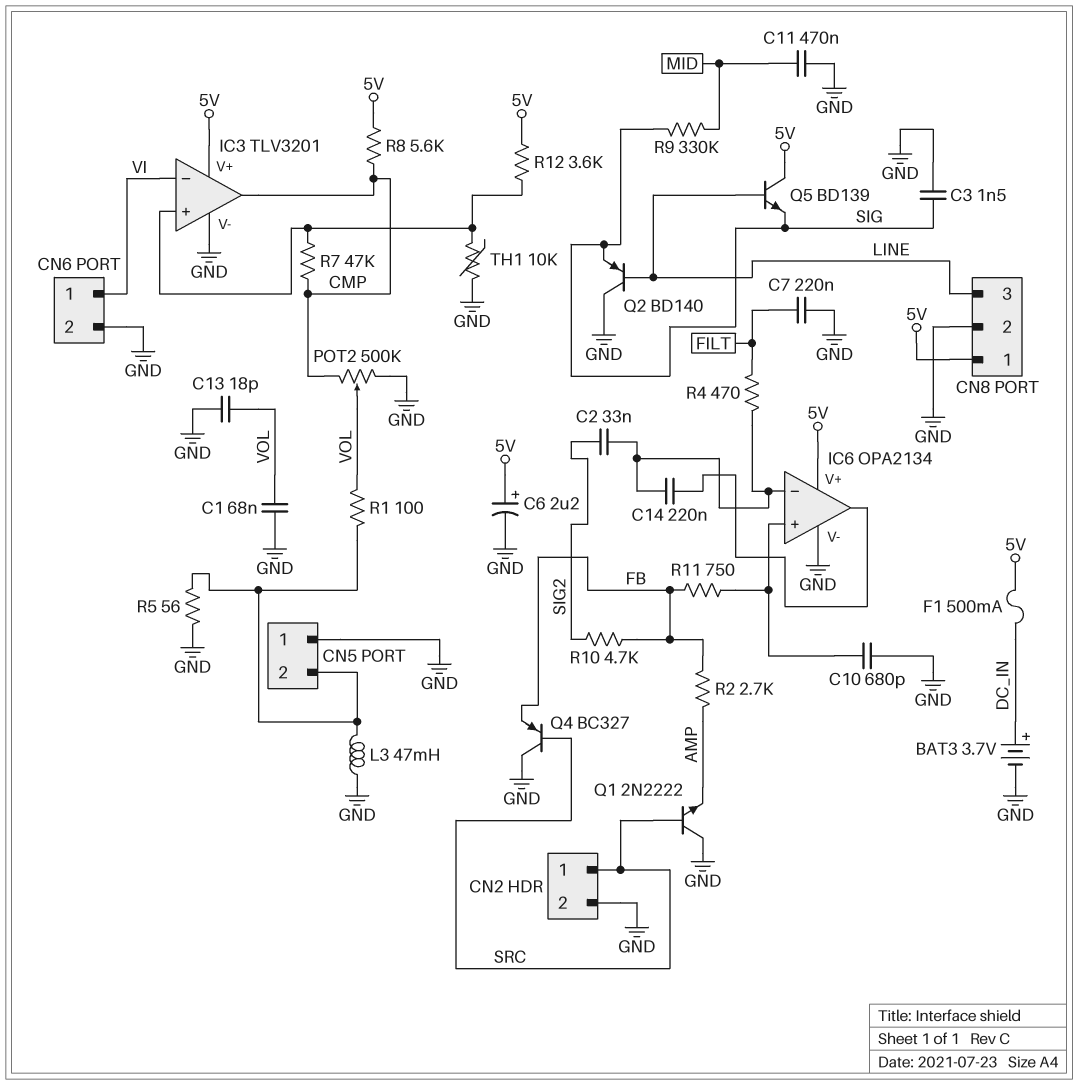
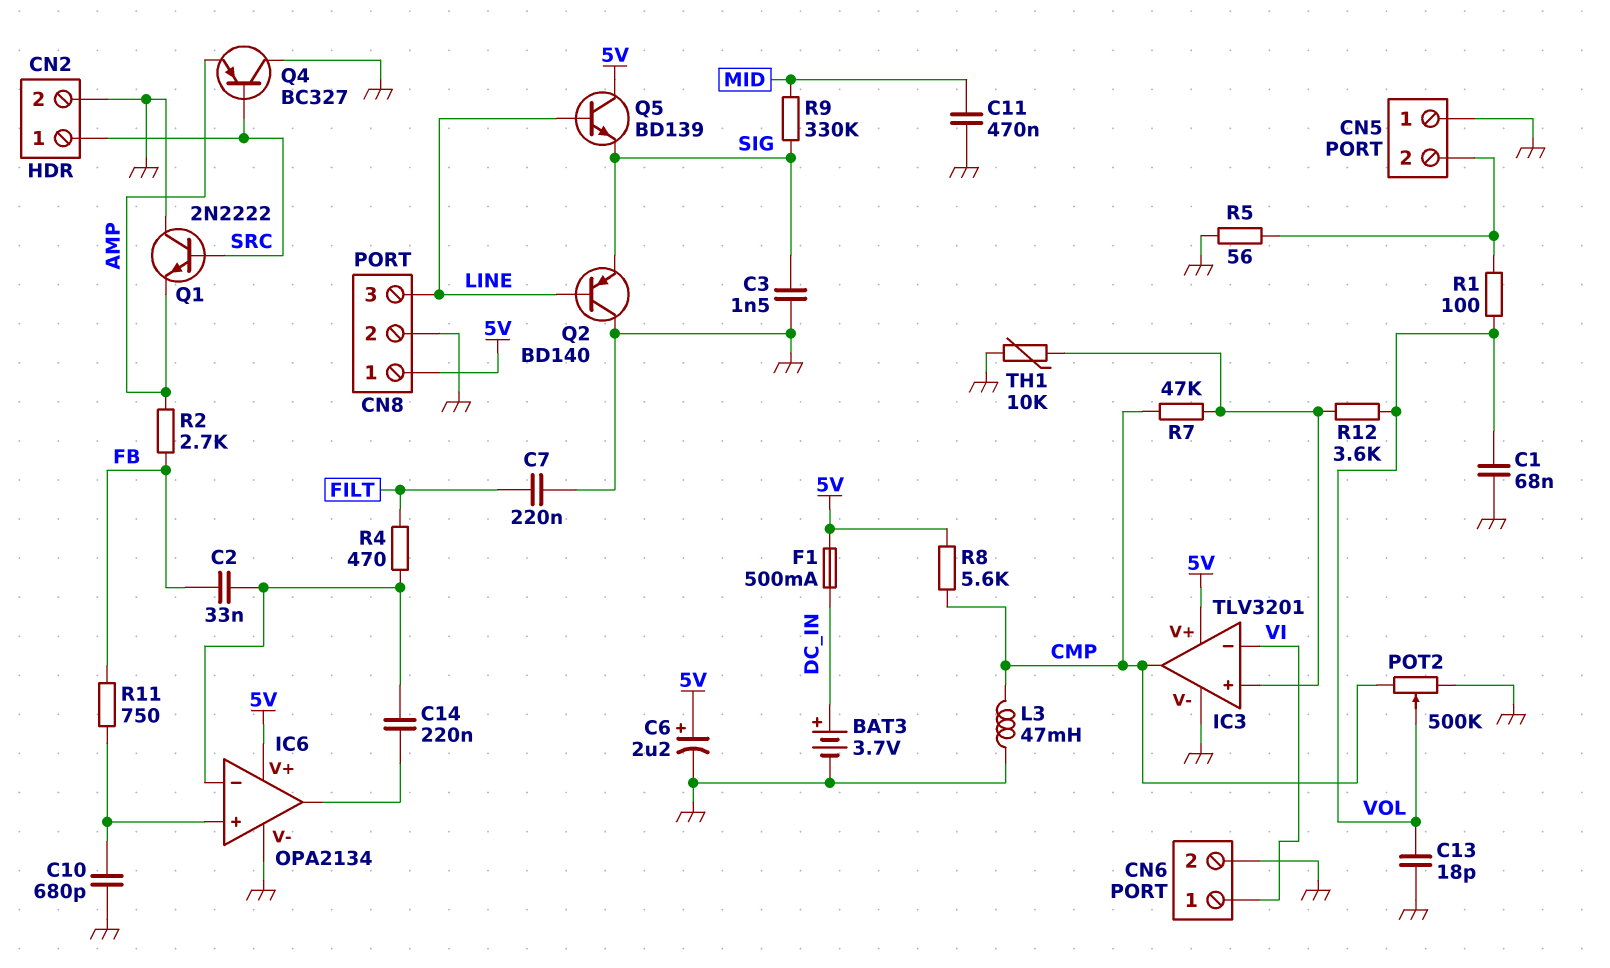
C2: 33nF (IC6/in-, SIG2) -> 33nF (FB, IC6/in-)
L3: 47mH (CN5/2, GND) -> 47mH (CMP, GND)
Q4: PNP BC327 (B SRC, C GND, E FB) -> PNP BC327 (B SRC, C GND, E AMP)
R10: 4.7k (FB, SIG2) -> none
R12: 3.6k (5V, IC3/in+) -> 3.6k (IC3/in+, VOL)

